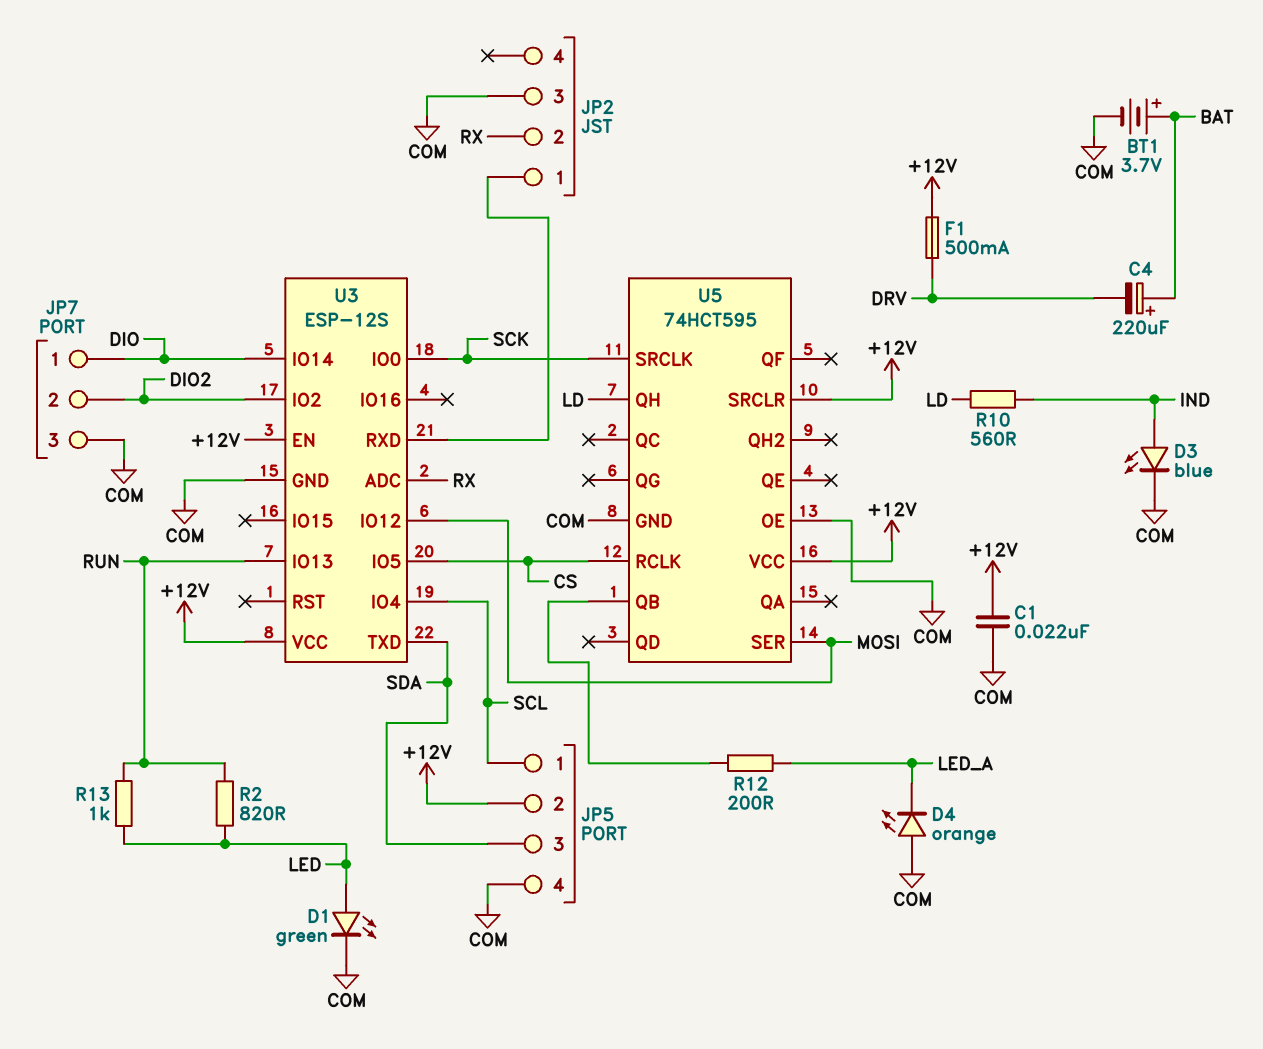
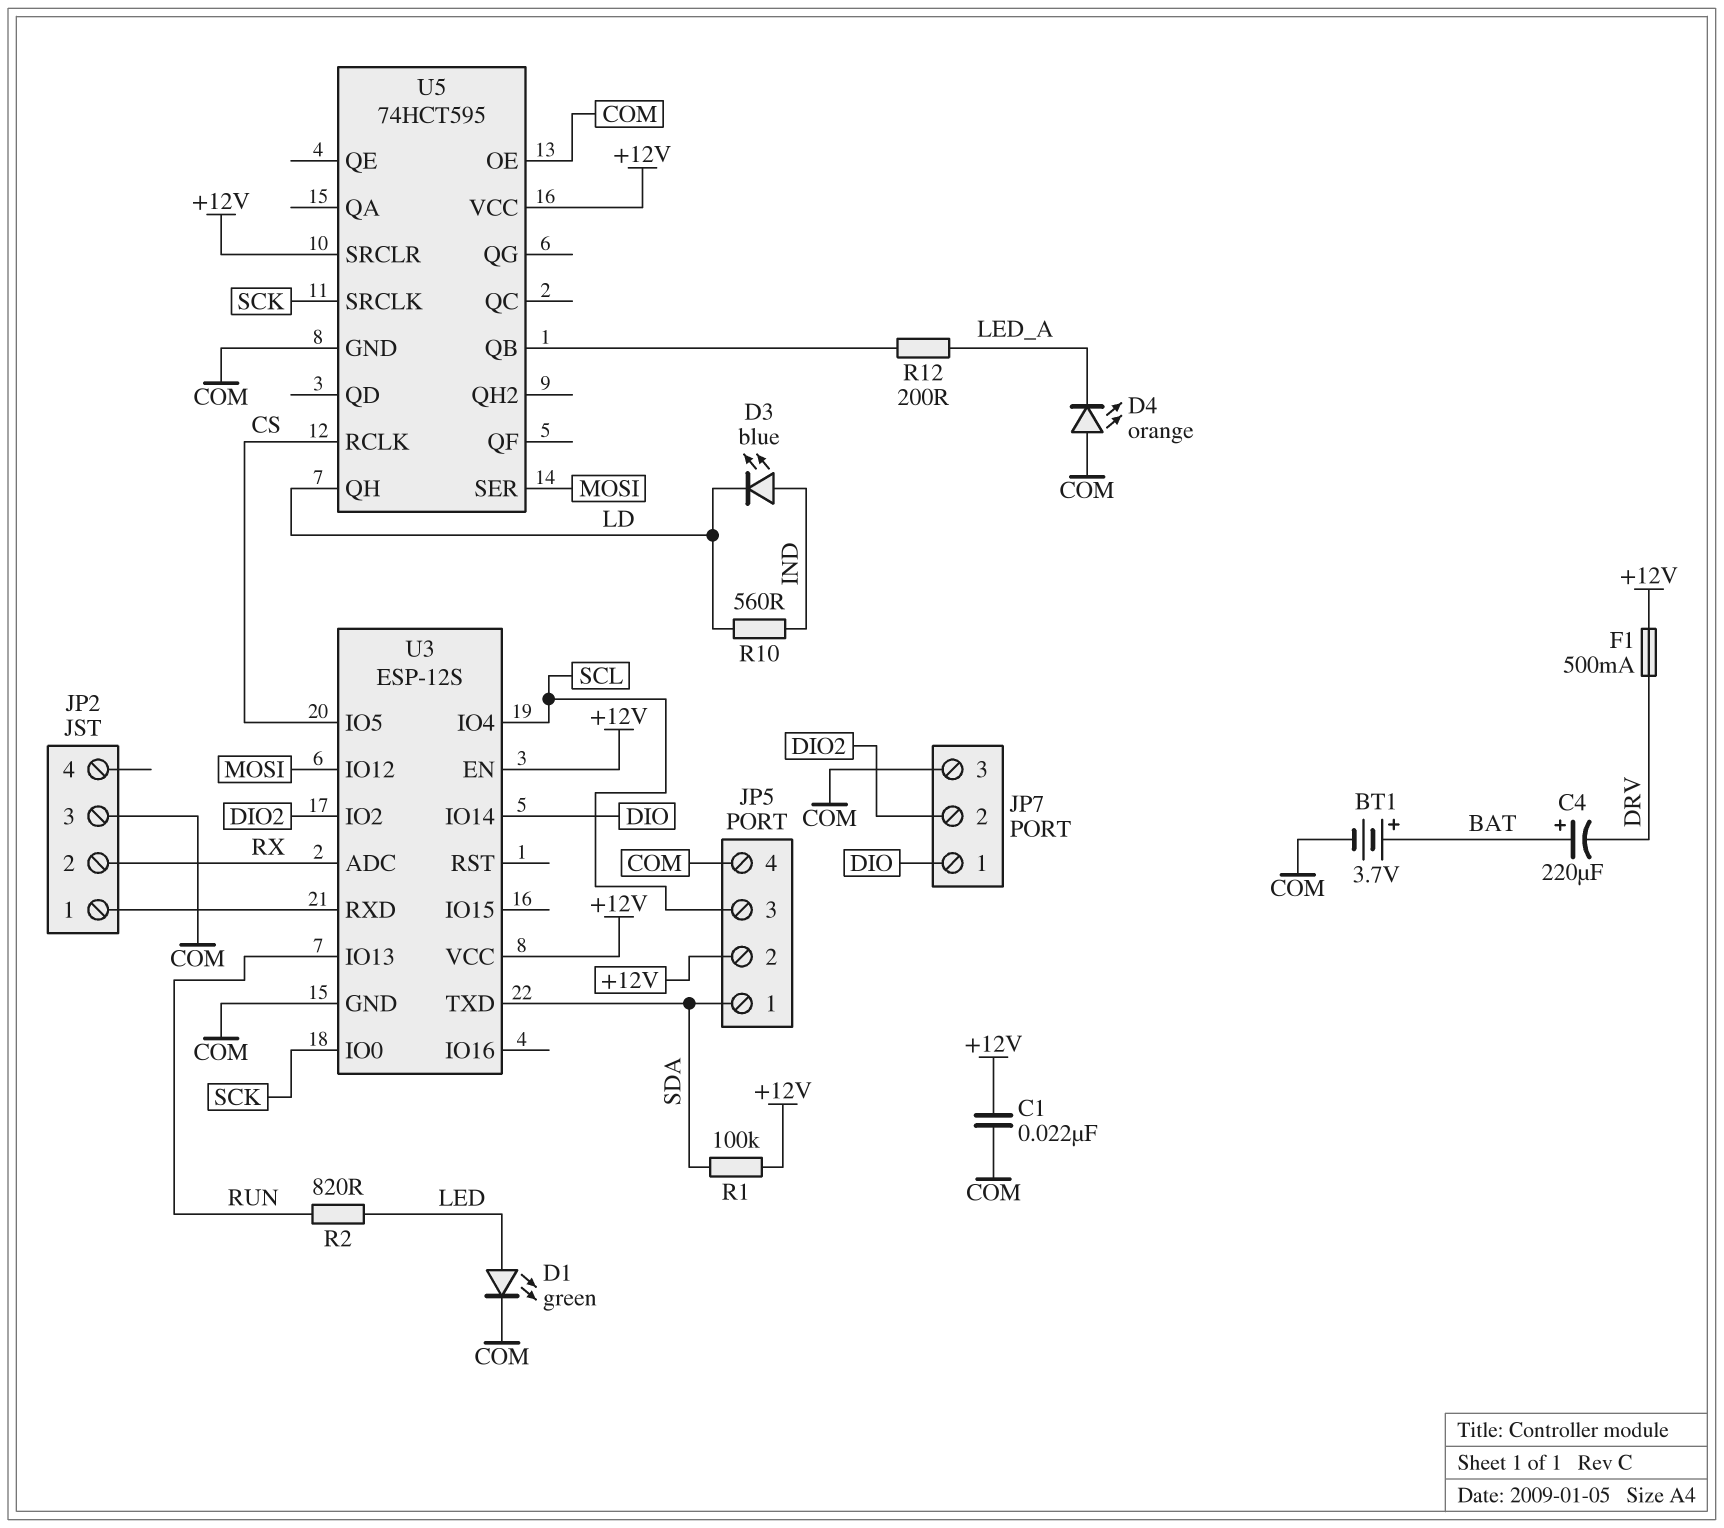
D3: LED blue (A IND, K COM) -> LED blue (A IND, K LD)
JP5 pin 1: SCL -> SDA
JP5 pin 3: SDA -> SCL
R1: none -> 100k (+12V, SDA)
R13: 1k (LED, RUN) -> none

